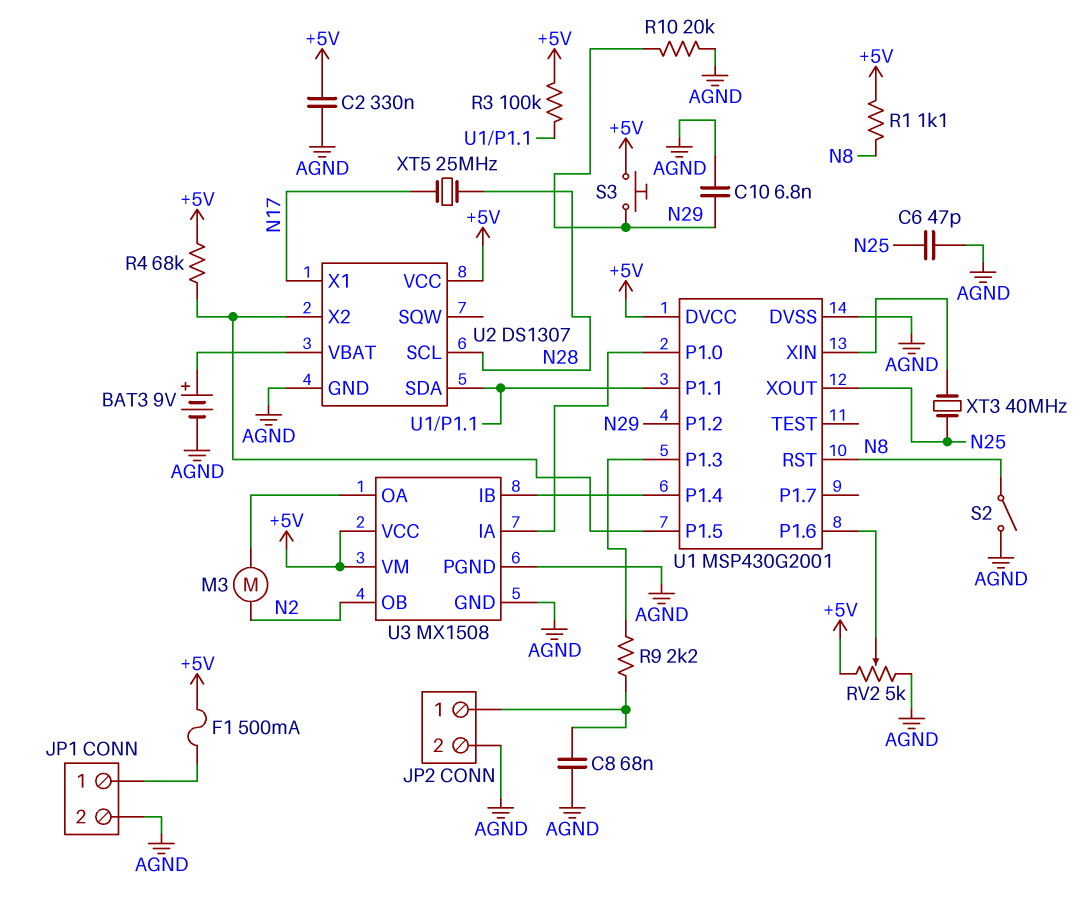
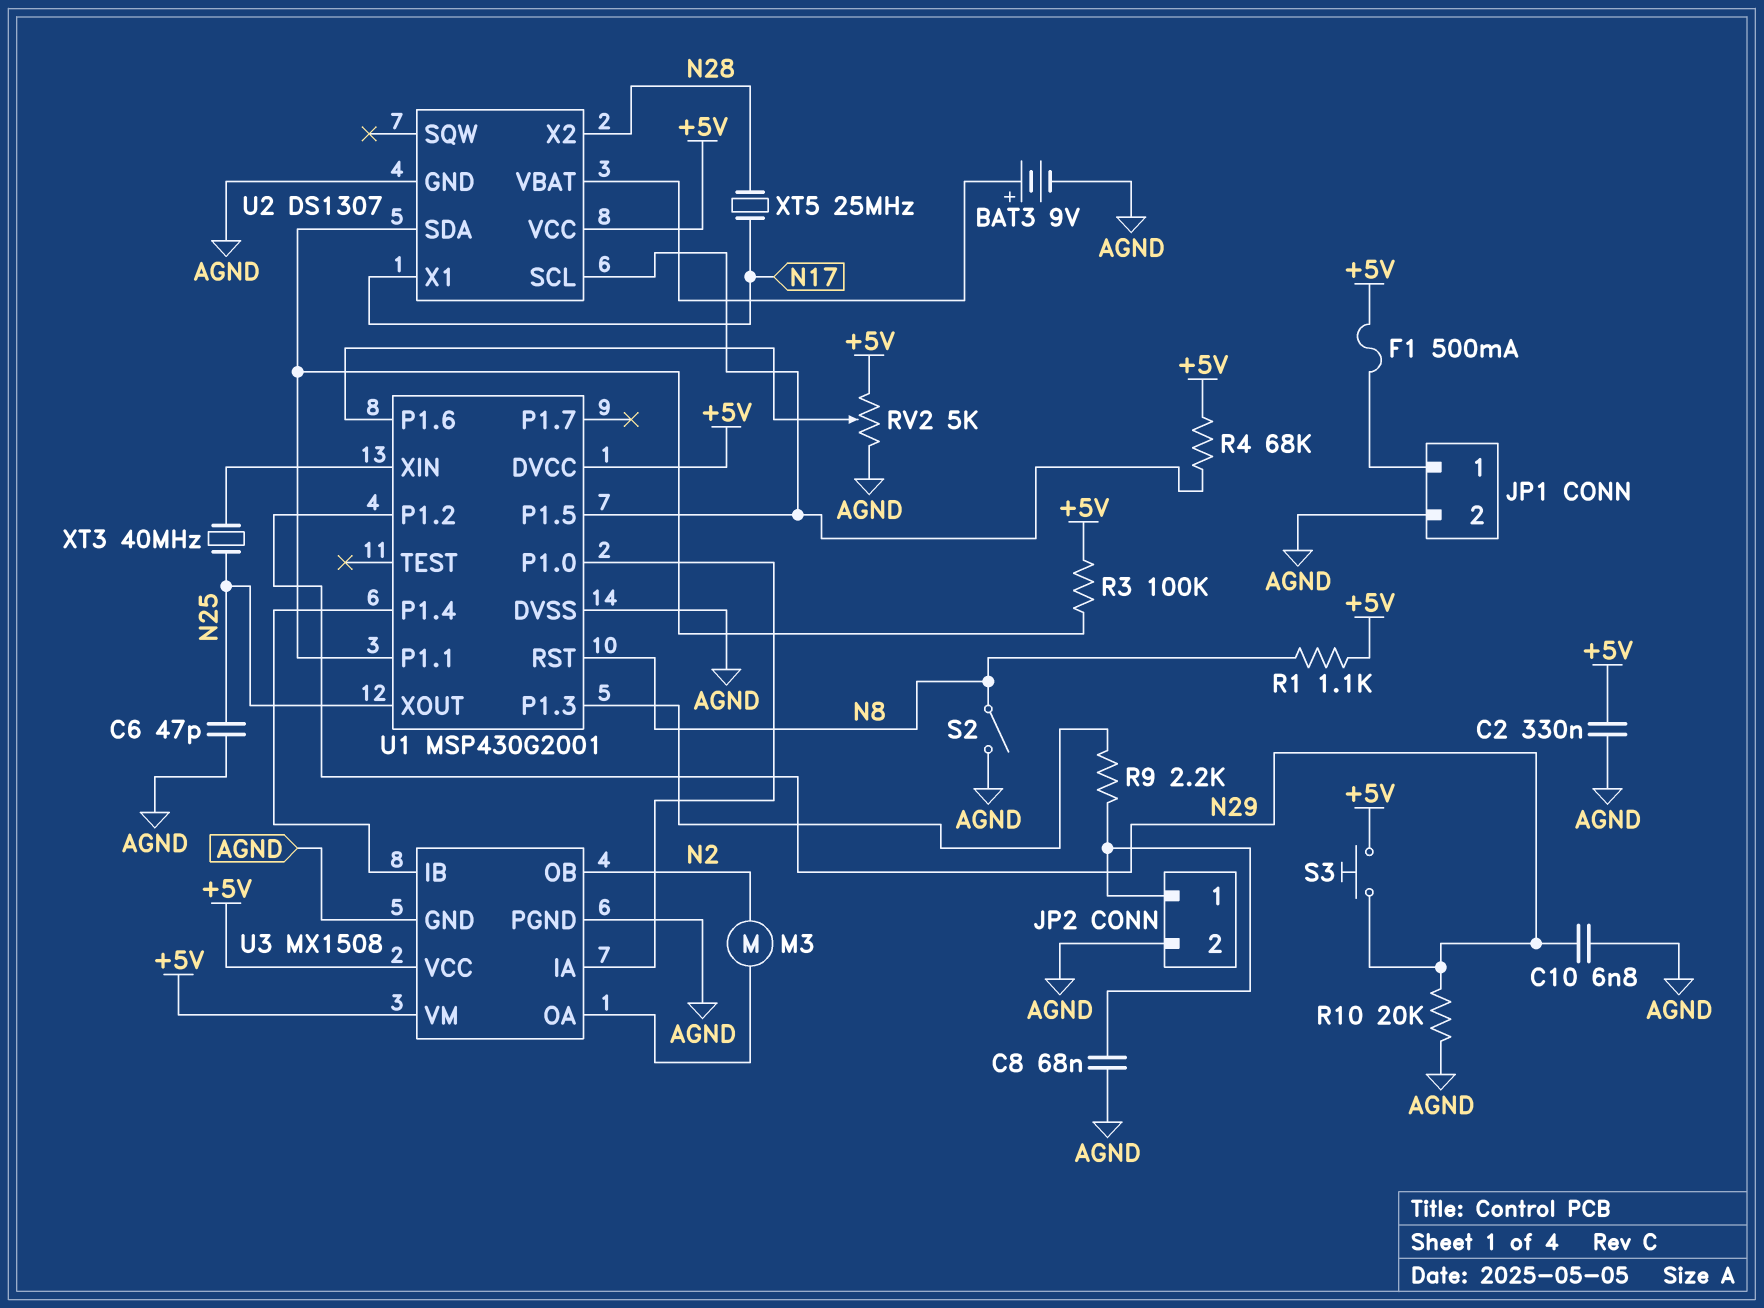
U2 pin SCL: N28 -> U1/P1.5
U2 pin X2: U1/P1.5 -> N28

